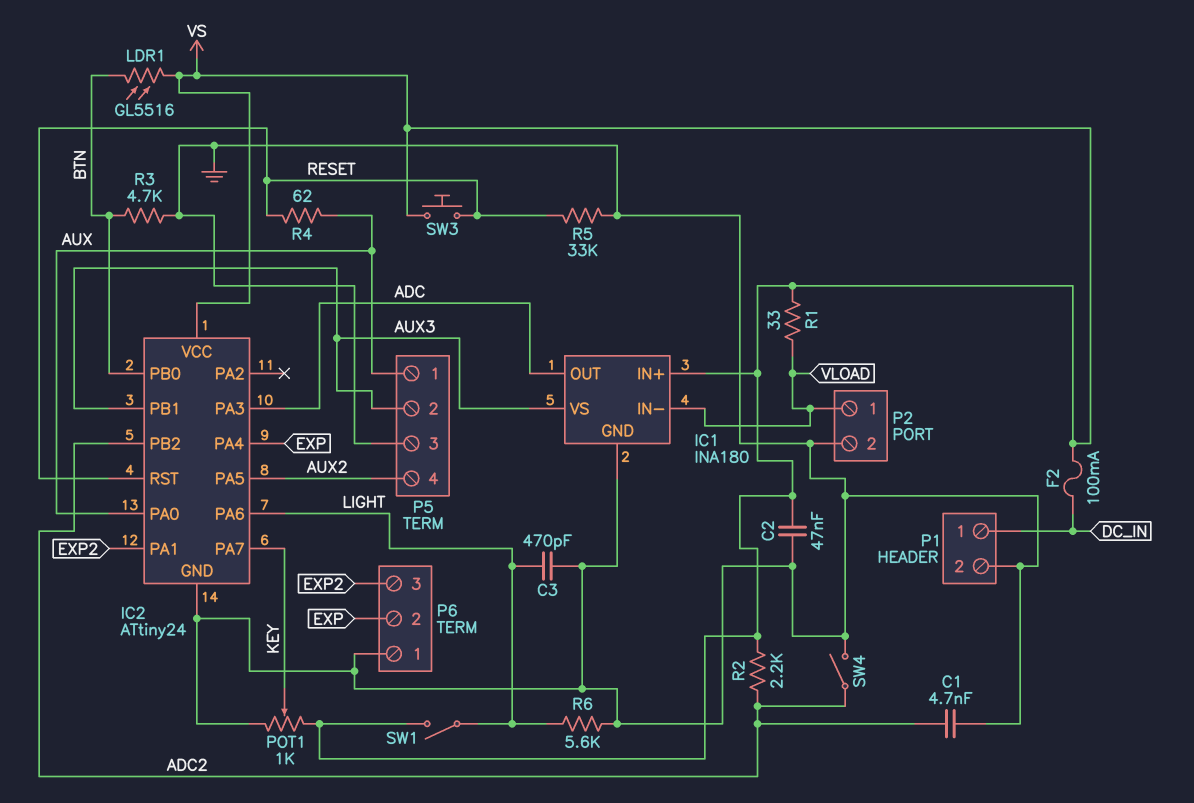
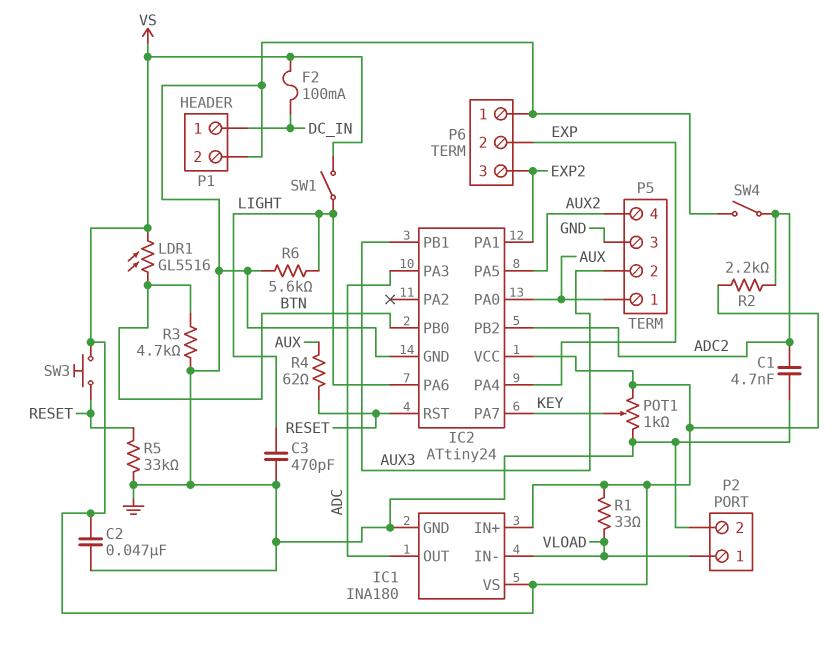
IC1 pin VS: AUX3 -> VS

